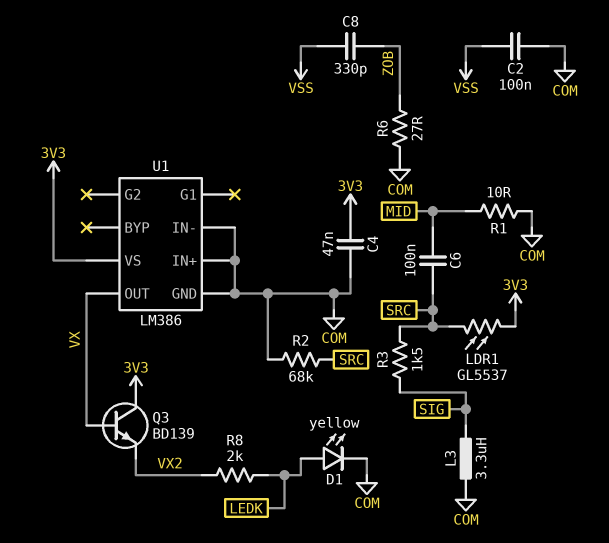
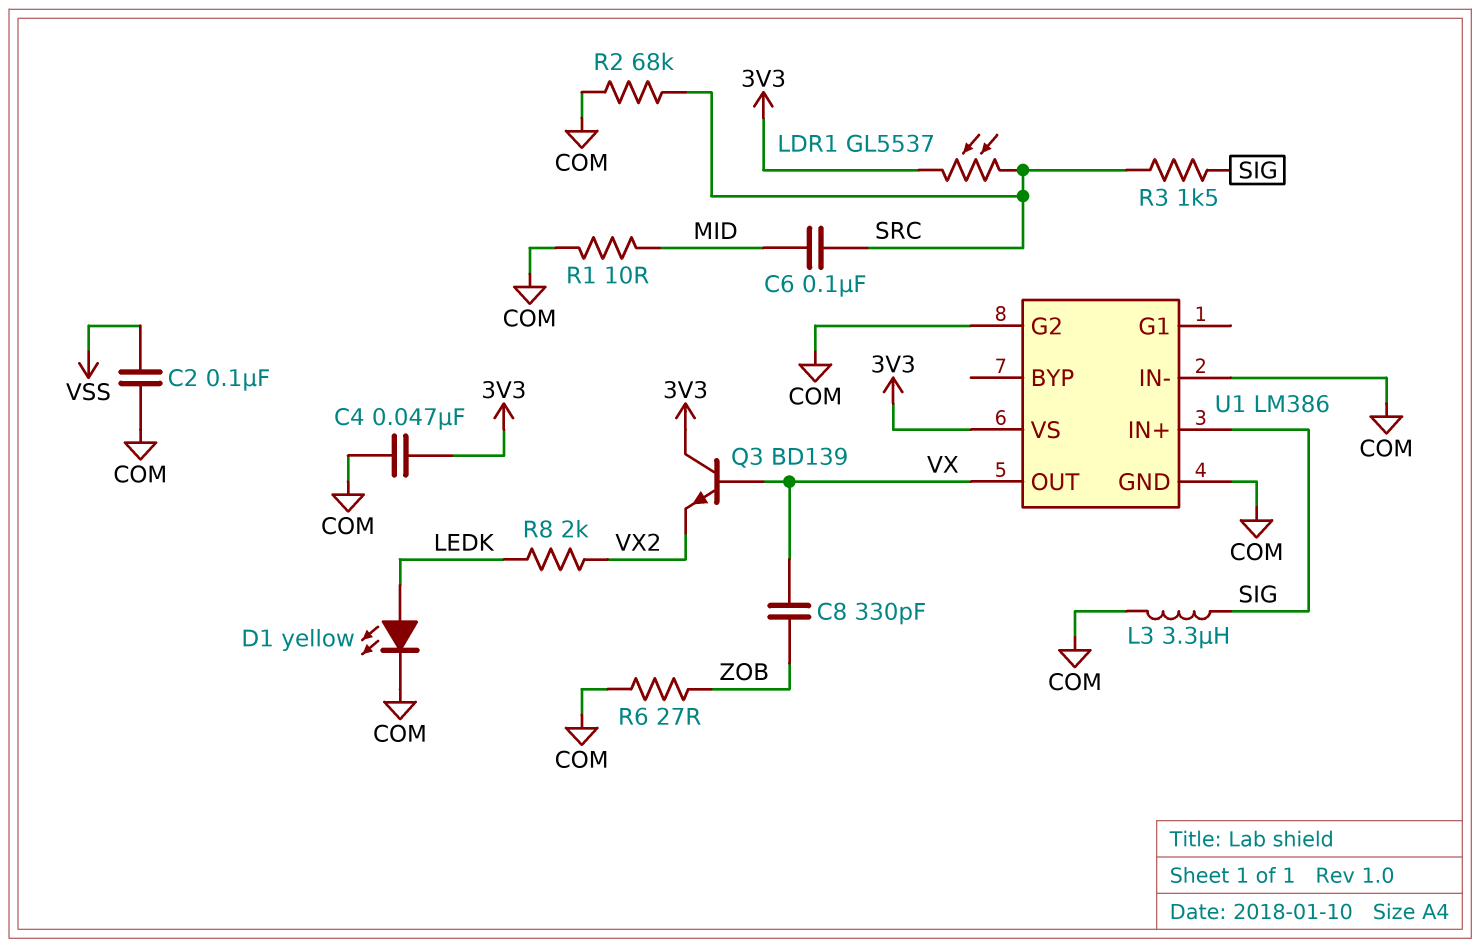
C8: 330pF (VSS, ZOB) -> 330pF (VX, ZOB)
U1 pin G2: none -> COM
U1 pin IN+: COM -> SIG

